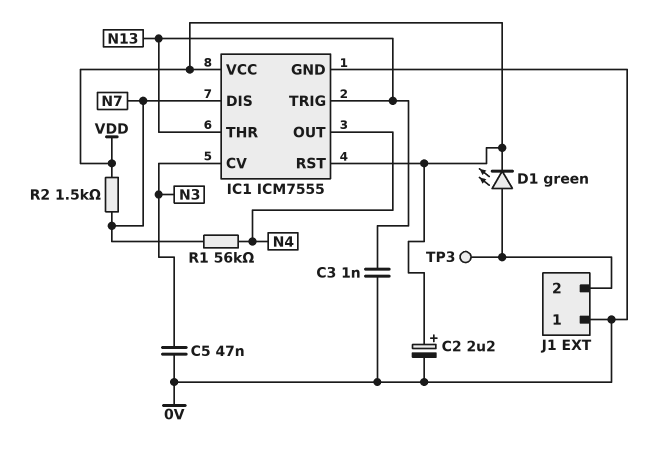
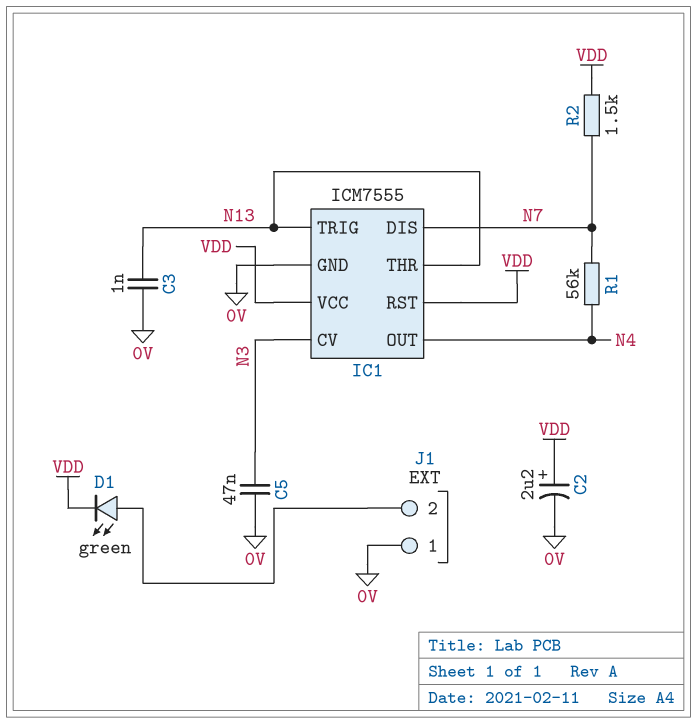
TP3: test point (J1/2) -> none

